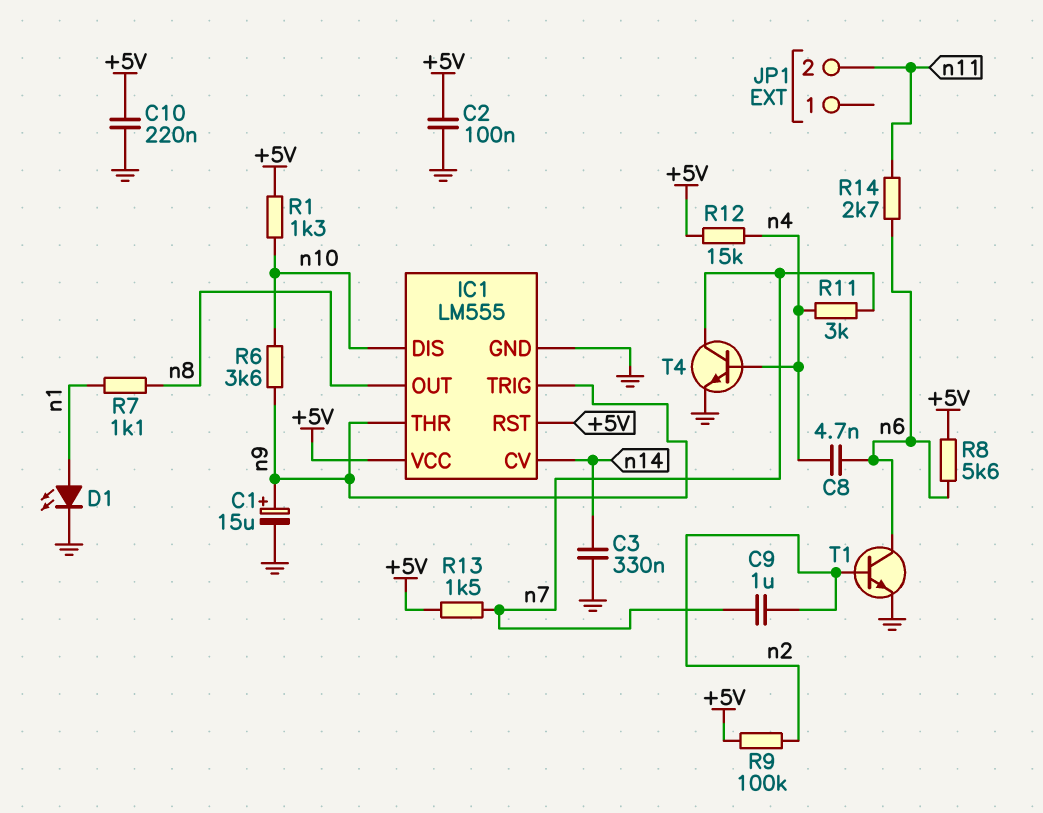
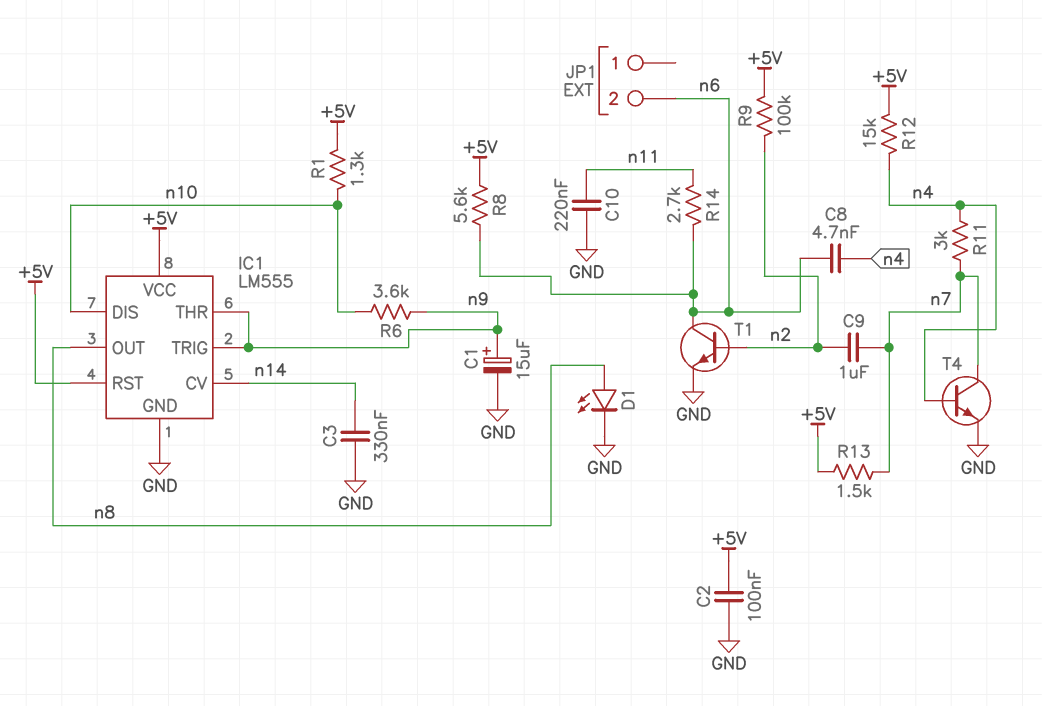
C10: 220nF (+5V, GND) -> 220nF (GND, n11)
D1: LED (A n1, K GND) -> LED (A n8, K GND)
JP1 pin 2: n11 -> n6
R7: 1.1k (n1, n8) -> none

